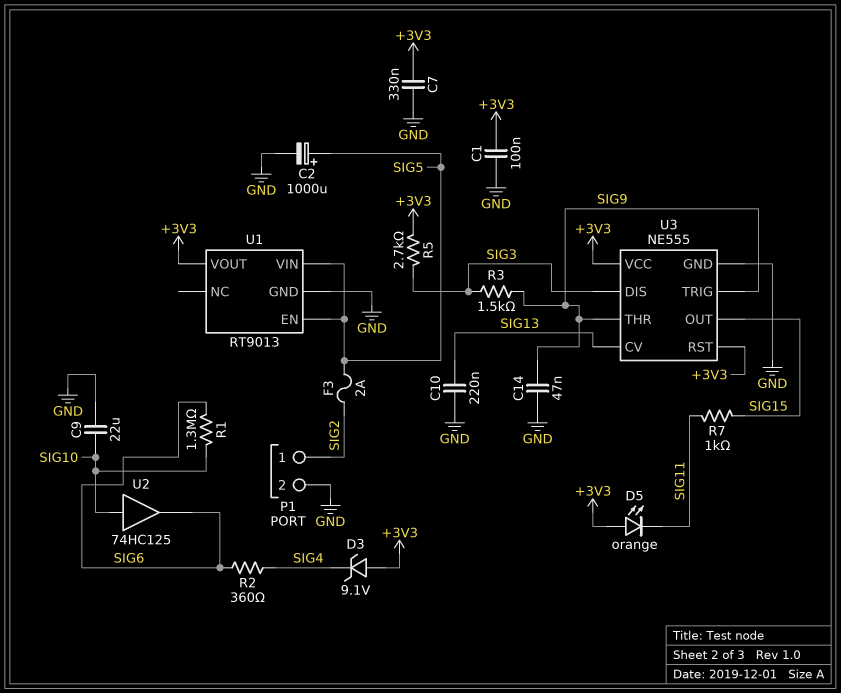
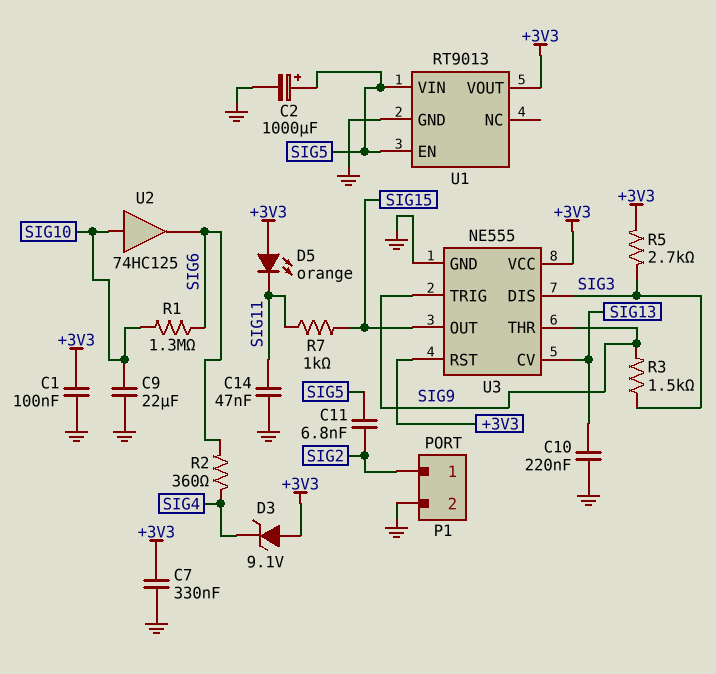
C11: none -> 6.8nF (SIG2, SIG5)
C14: 47nF (GND, SIG9) -> 47nF (GND, SIG11)
F3: 2A (SIG2, SIG5) -> none

